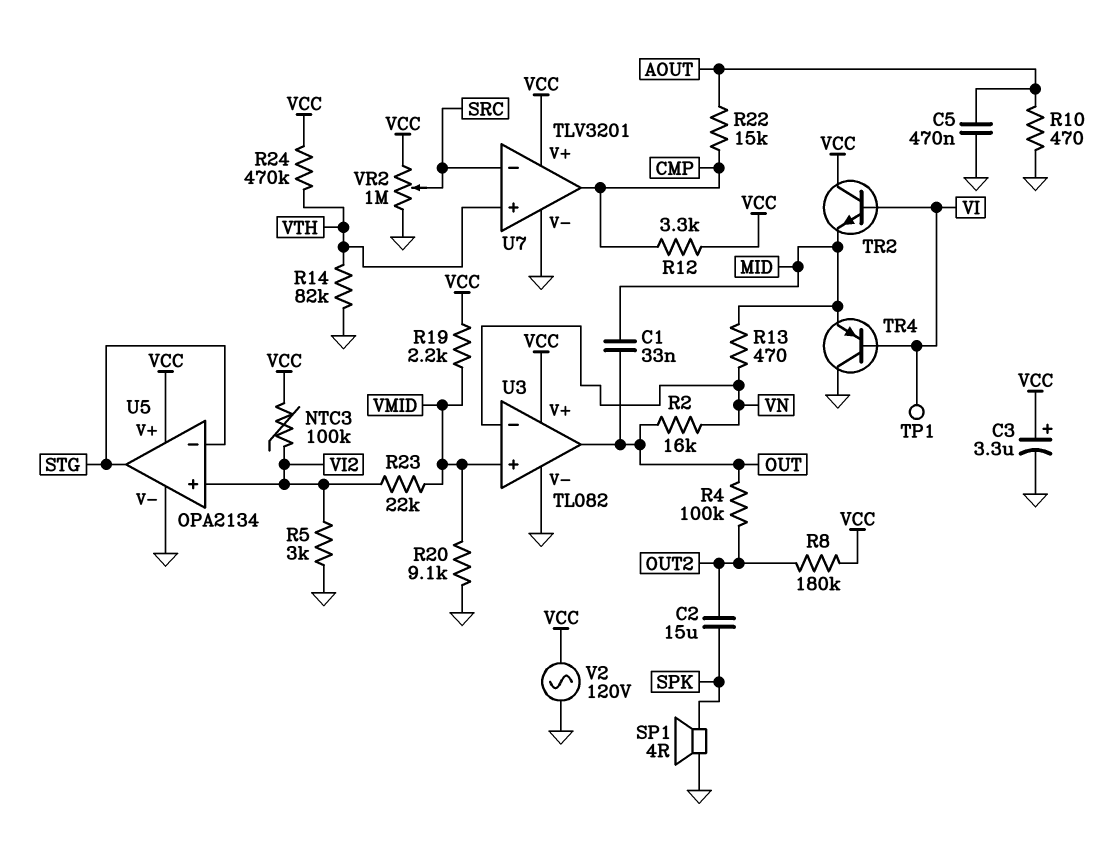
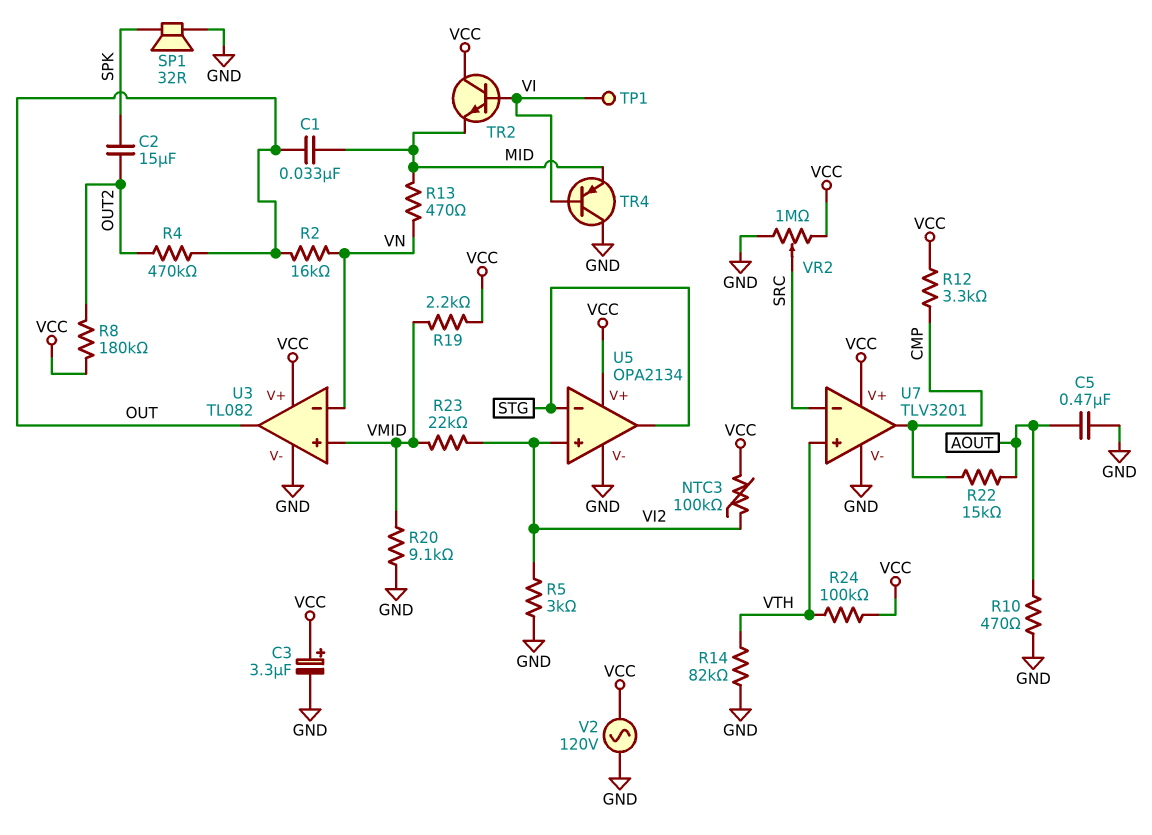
R4: 100k (OUT, OUT2) -> 470k (OUT, OUT2)
R24: 470k (VCC, VTH) -> 100k (VCC, VTH)
SP1: speaker 4R (GND, SPK) -> speaker 32R (GND, SPK)

